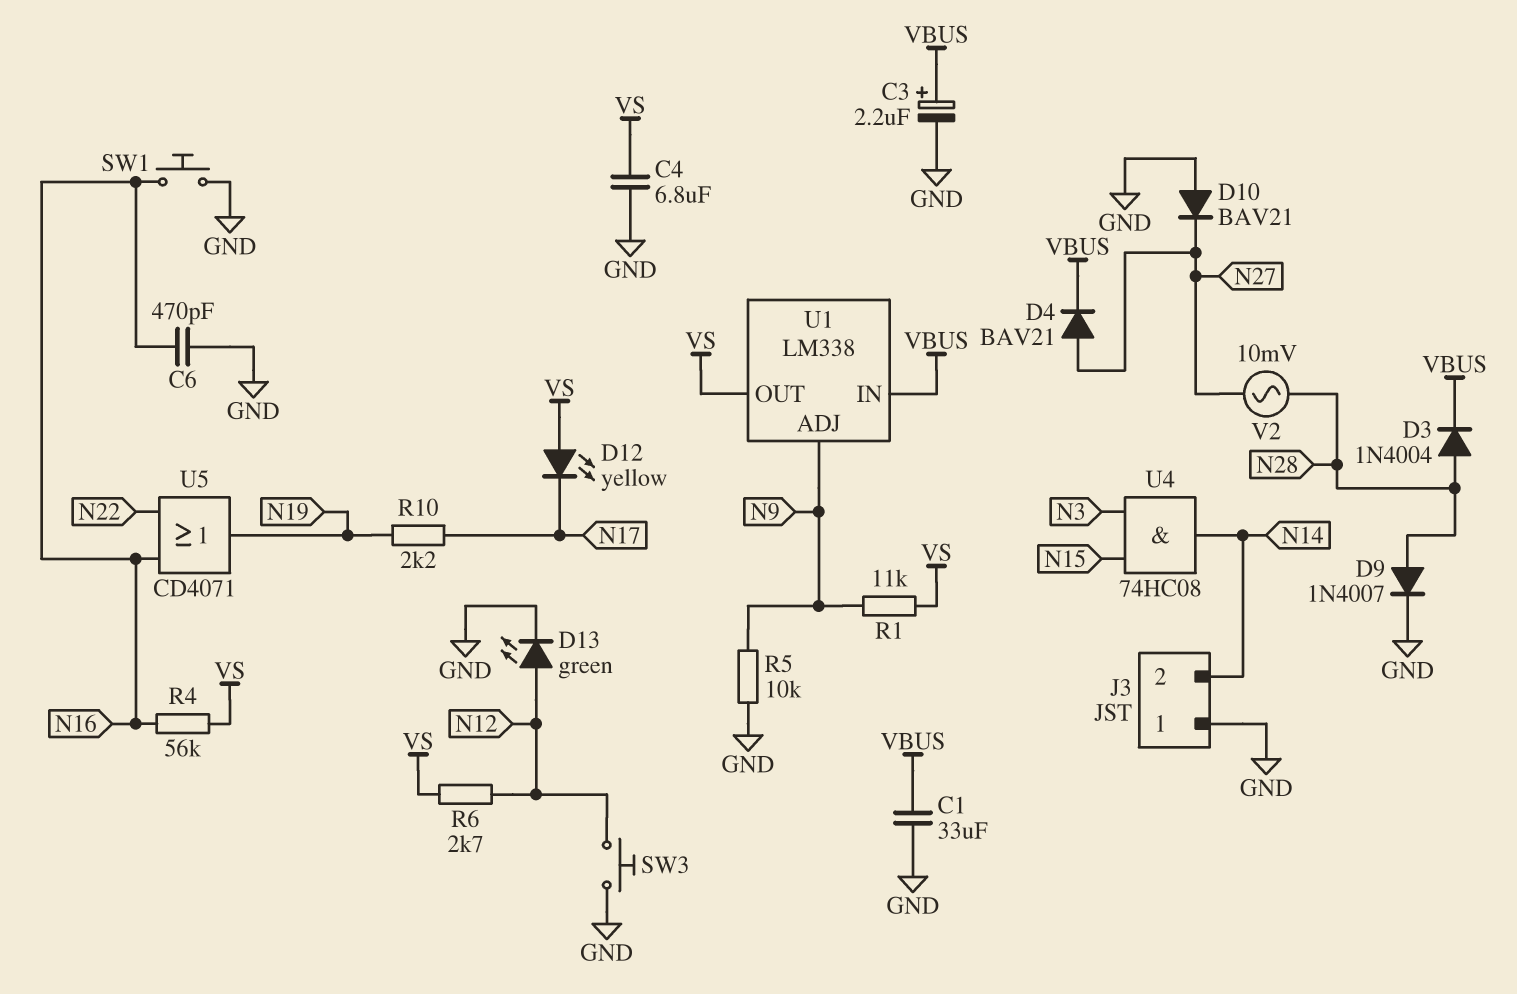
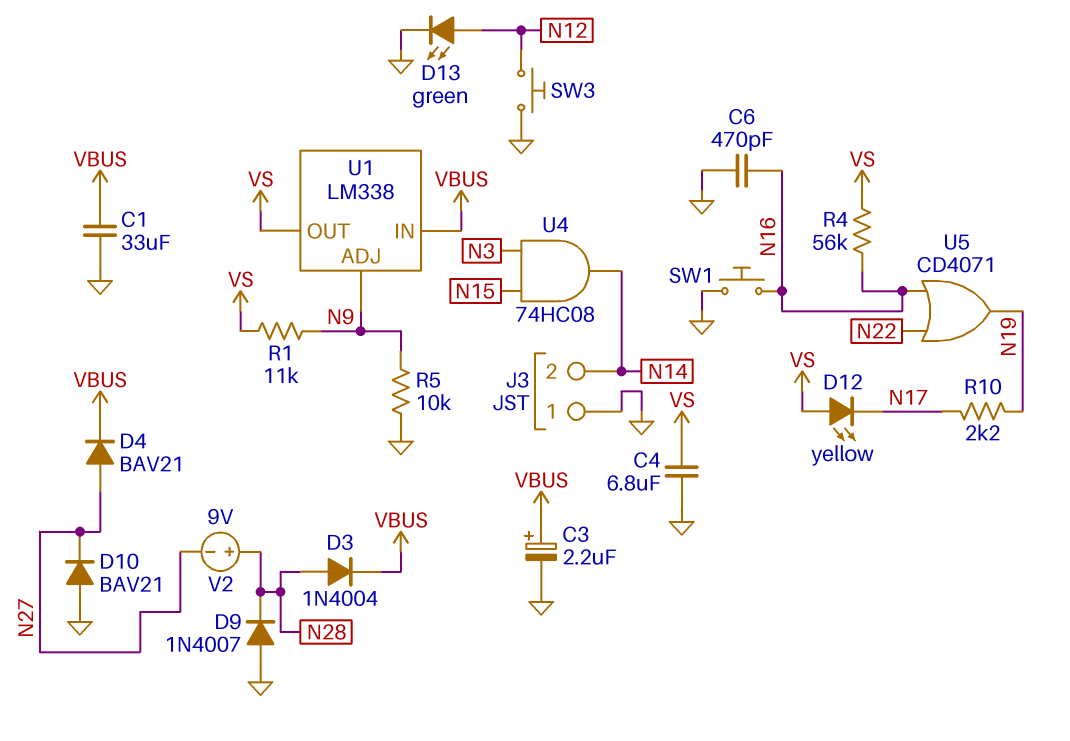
D9: diode 1N4007 (A N28, K GND) -> diode 1N4007 (A GND, K N28)
R6: 2.7k (N12, VS) -> none
V2: AC 10mV (N27, N28) -> 9V (plus N28, minus N27)

